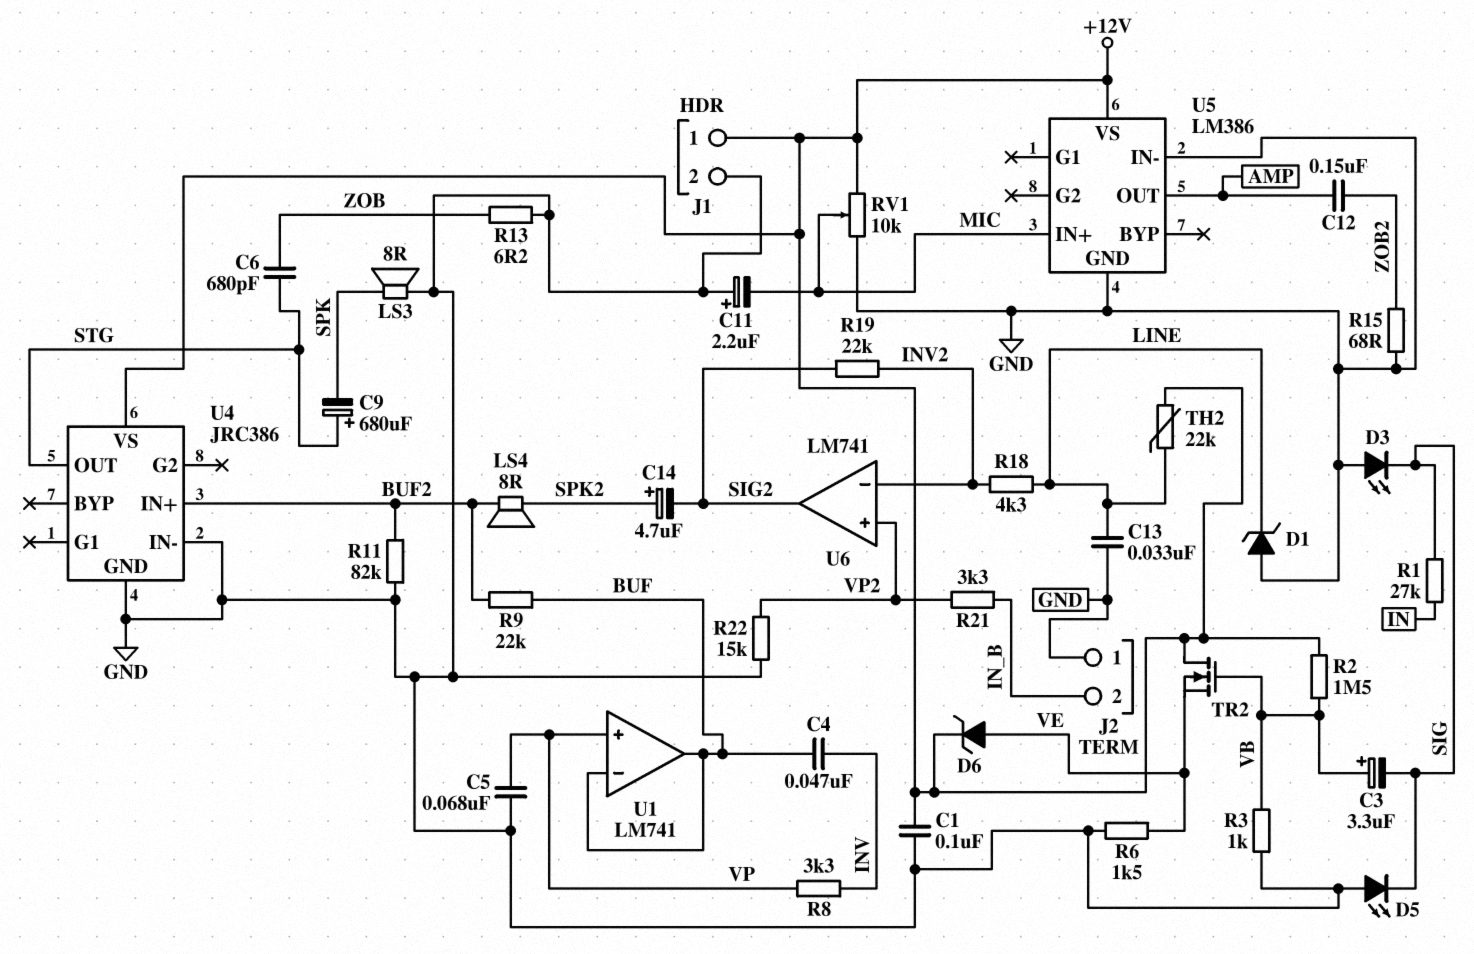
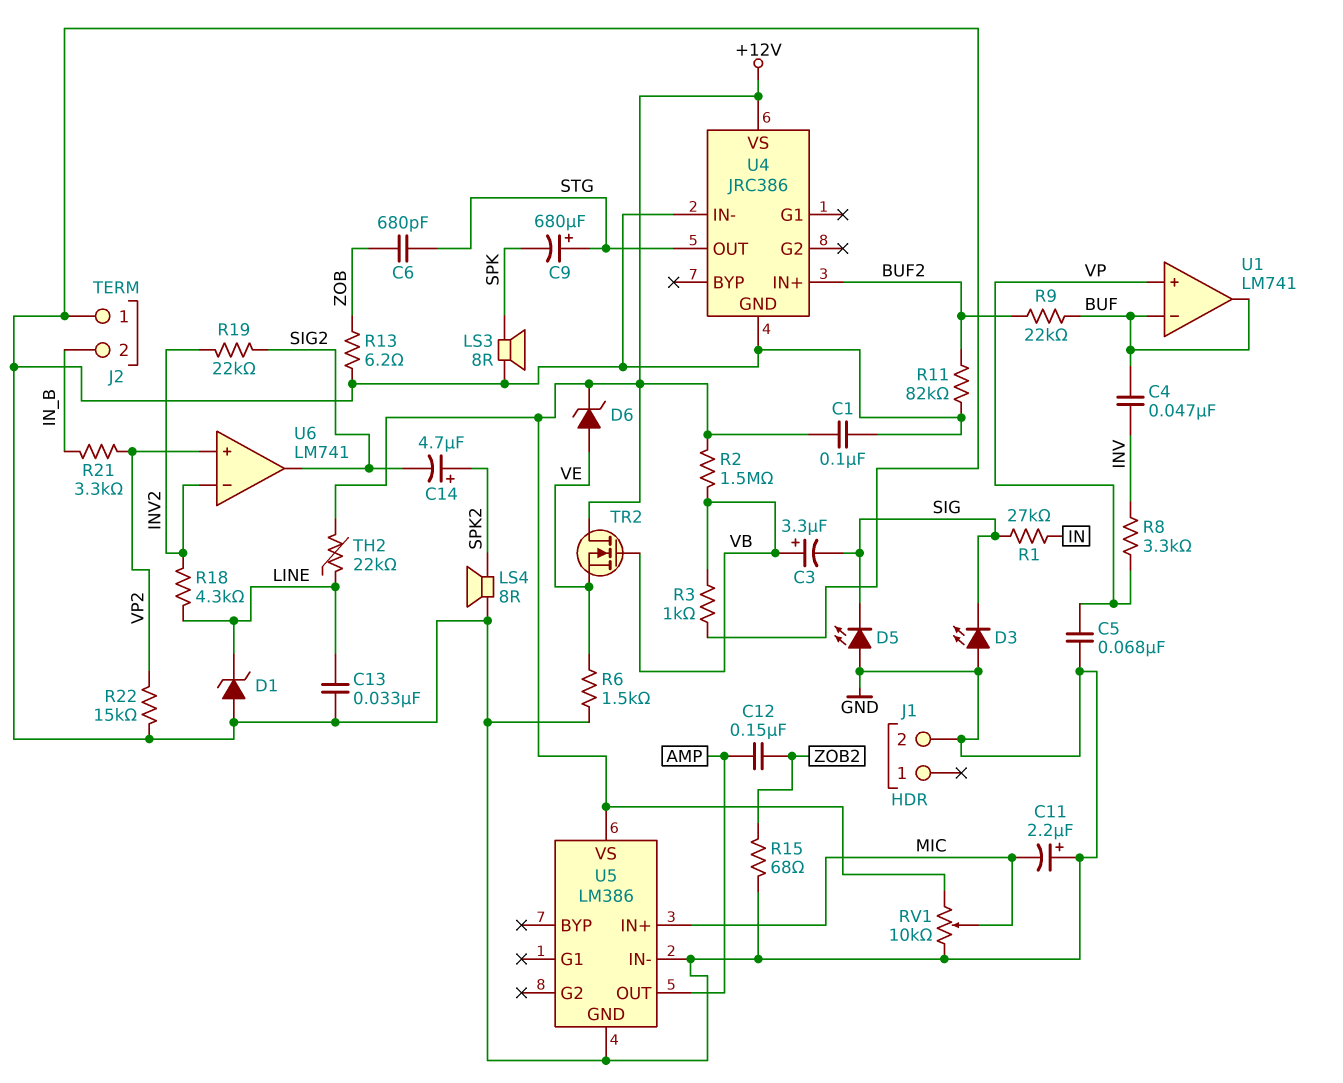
J1 pin 1: +12V -> none
LS4: speaker 8R (BUF2, SPK2) -> speaker 8R (GND, SPK2)

